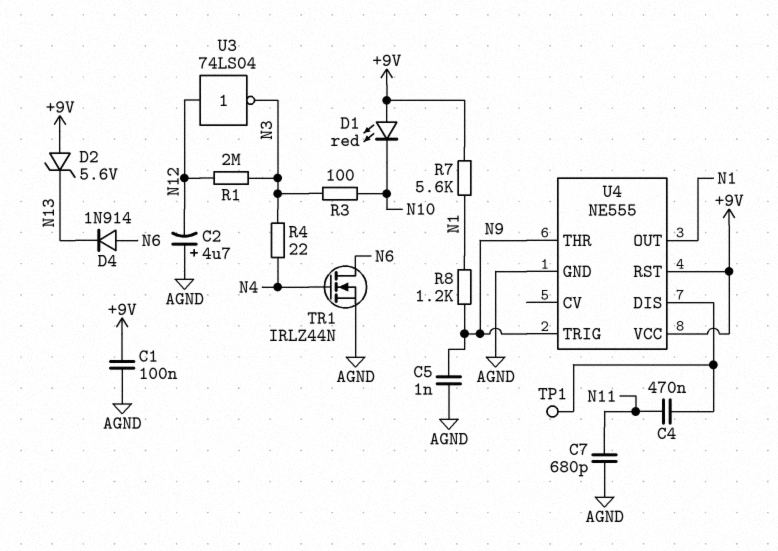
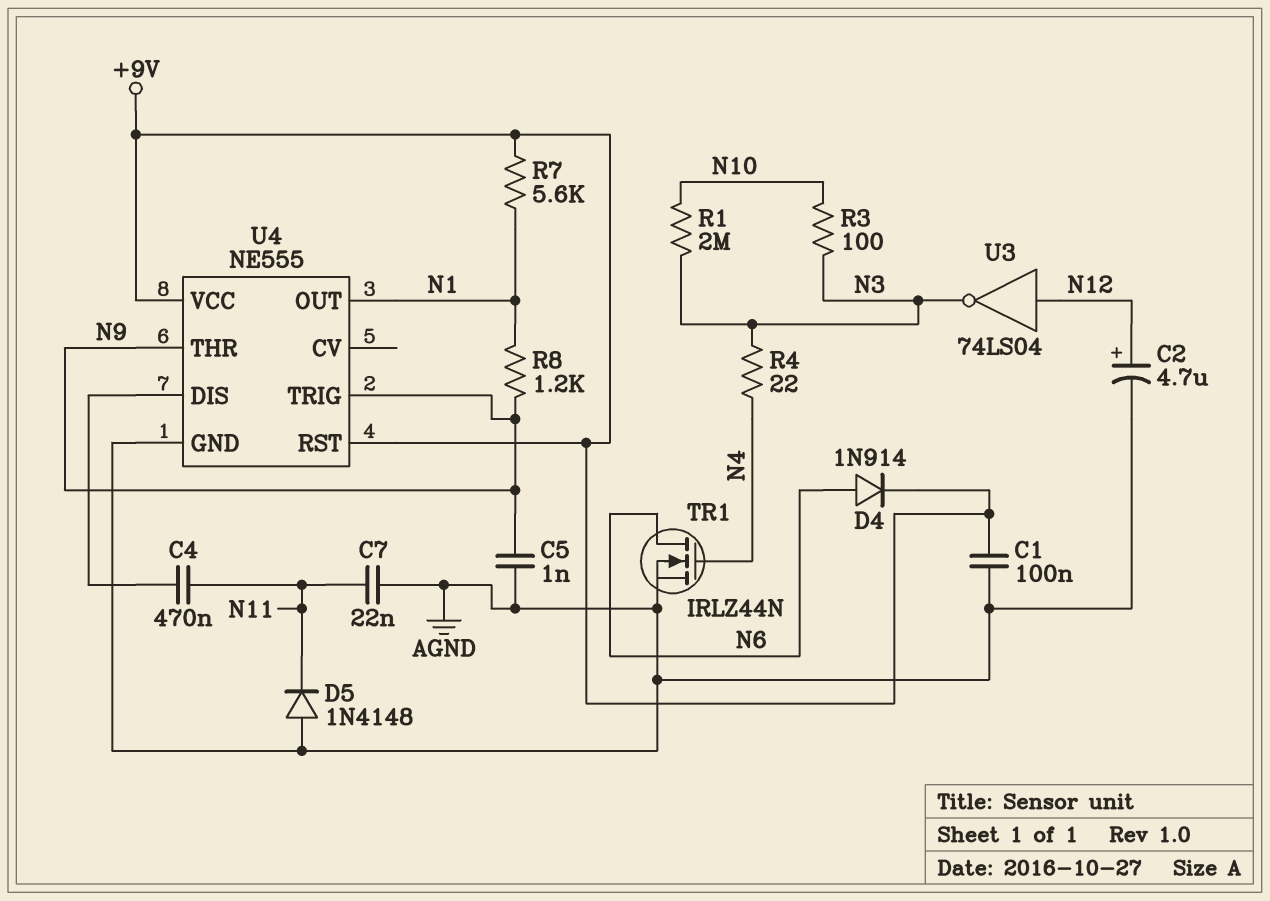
C2: 4.7uF (plus AGND, minus N12) -> 4.7uF (plus N12, minus AGND)
C7: 680pF (AGND, N11) -> 22nF (AGND, N11)
D1: LED red (A +9V, K N10) -> none
D2: zener 5.6V (A +9V, K N13) -> none
D4: diode 1N914 (A N6, K N13) -> diode 1N914 (A N6, K +9V)
D5: none -> diode 1N4148 (A AGND, K N11)
R1: 2M (N3, N12) -> 2M (N3, N10)
TP1: test point (U4/DIS) -> none

